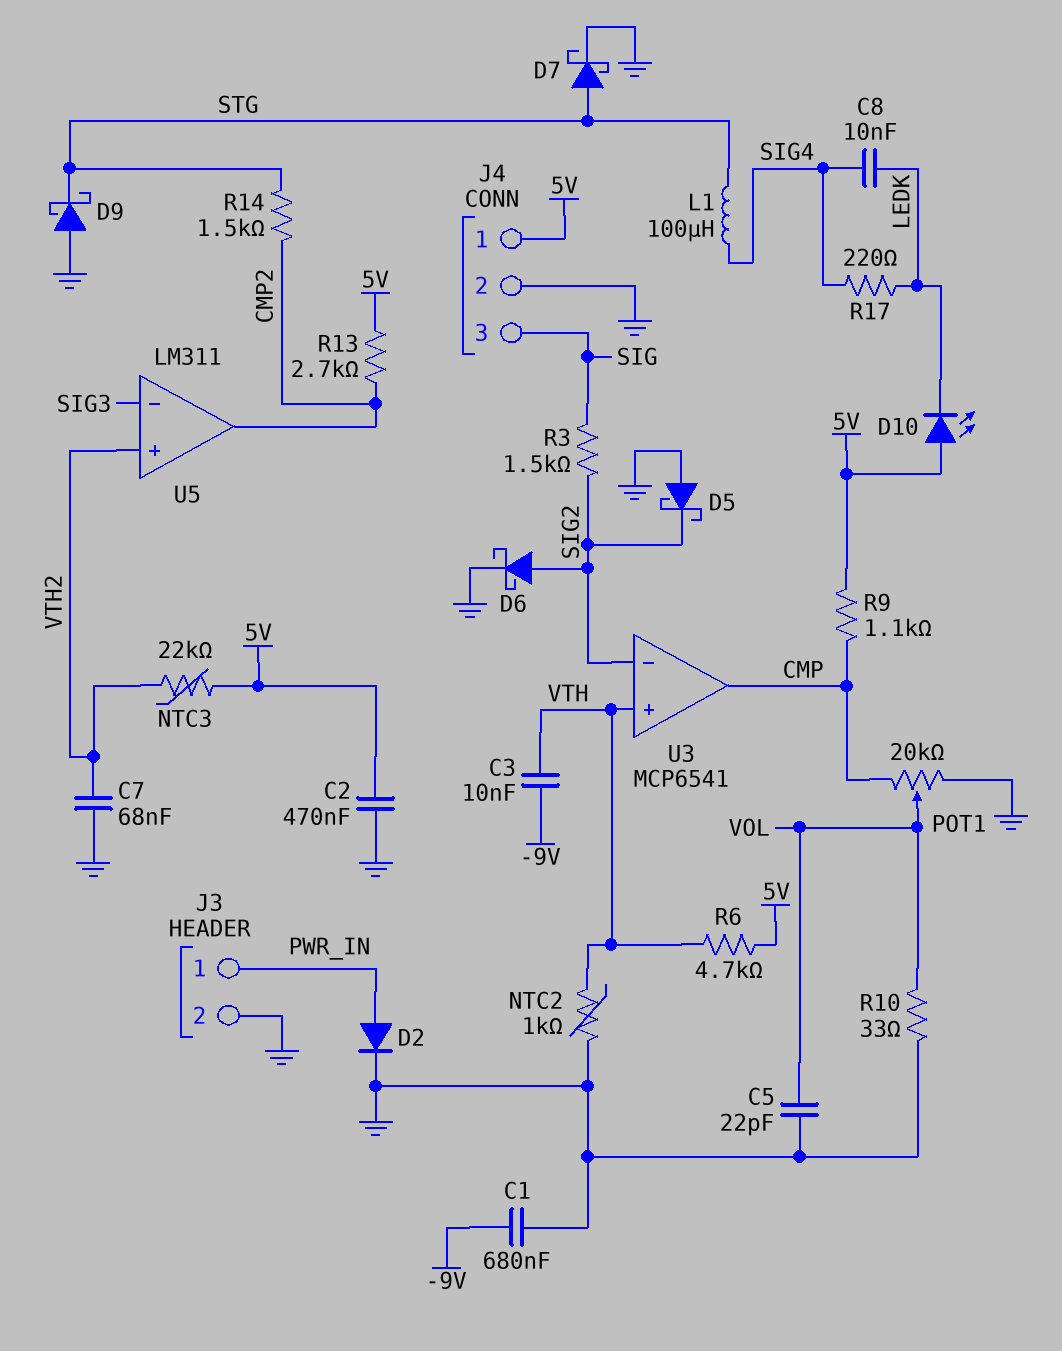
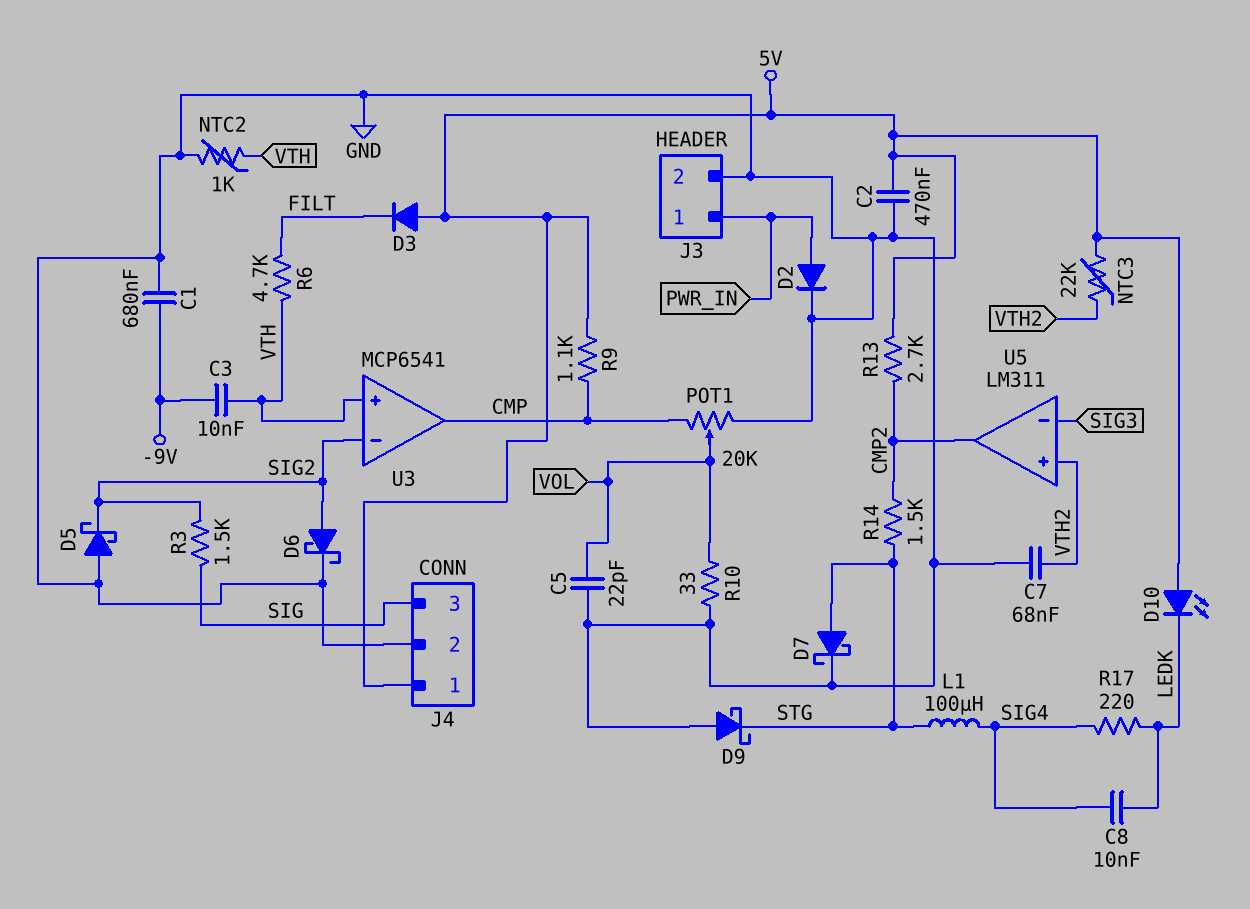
D3: none -> diode (A 5V, K FILT)
R6: 4.7k (5V, VTH) -> 4.7k (FILT, VTH)

